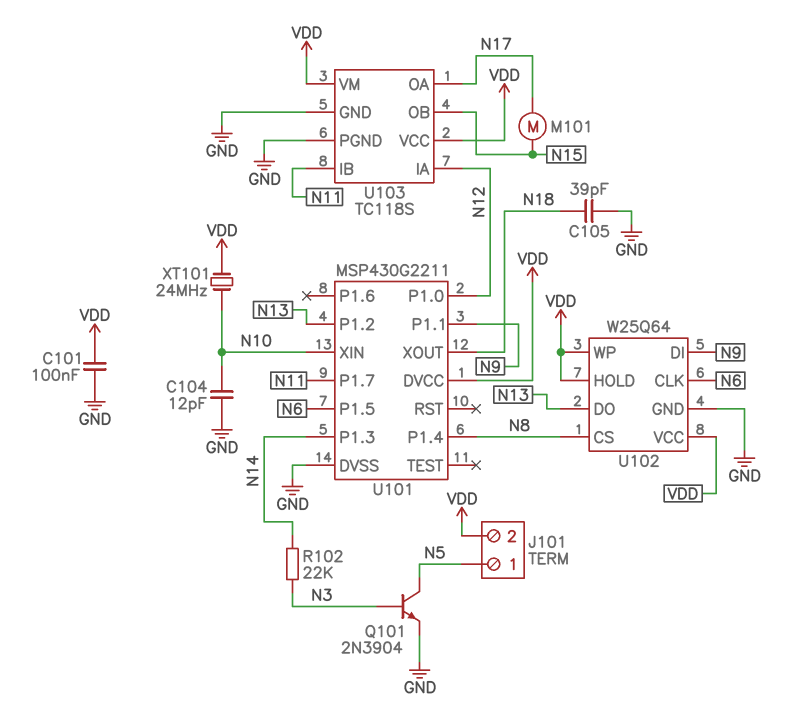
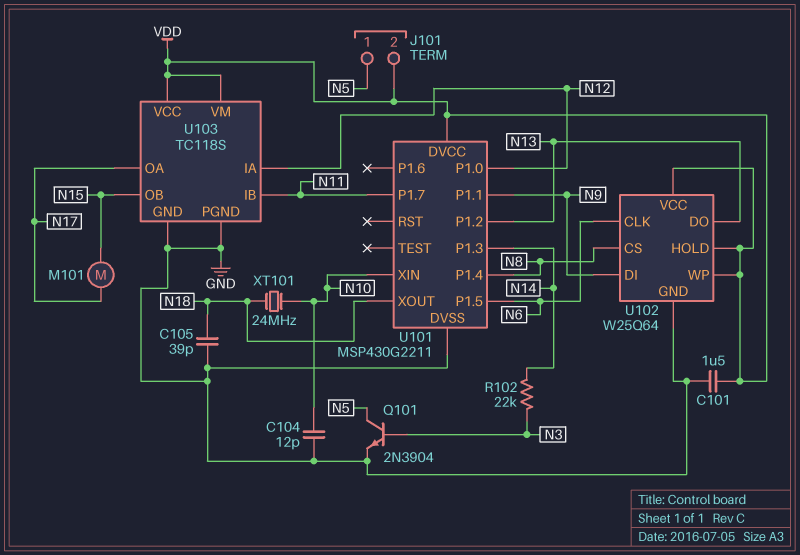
C101: 100nF (GND, VDD) -> 1.5uF (GND, VDD)
XT101: 24MHz (N10, VDD) -> 24MHz (N10, N18)

